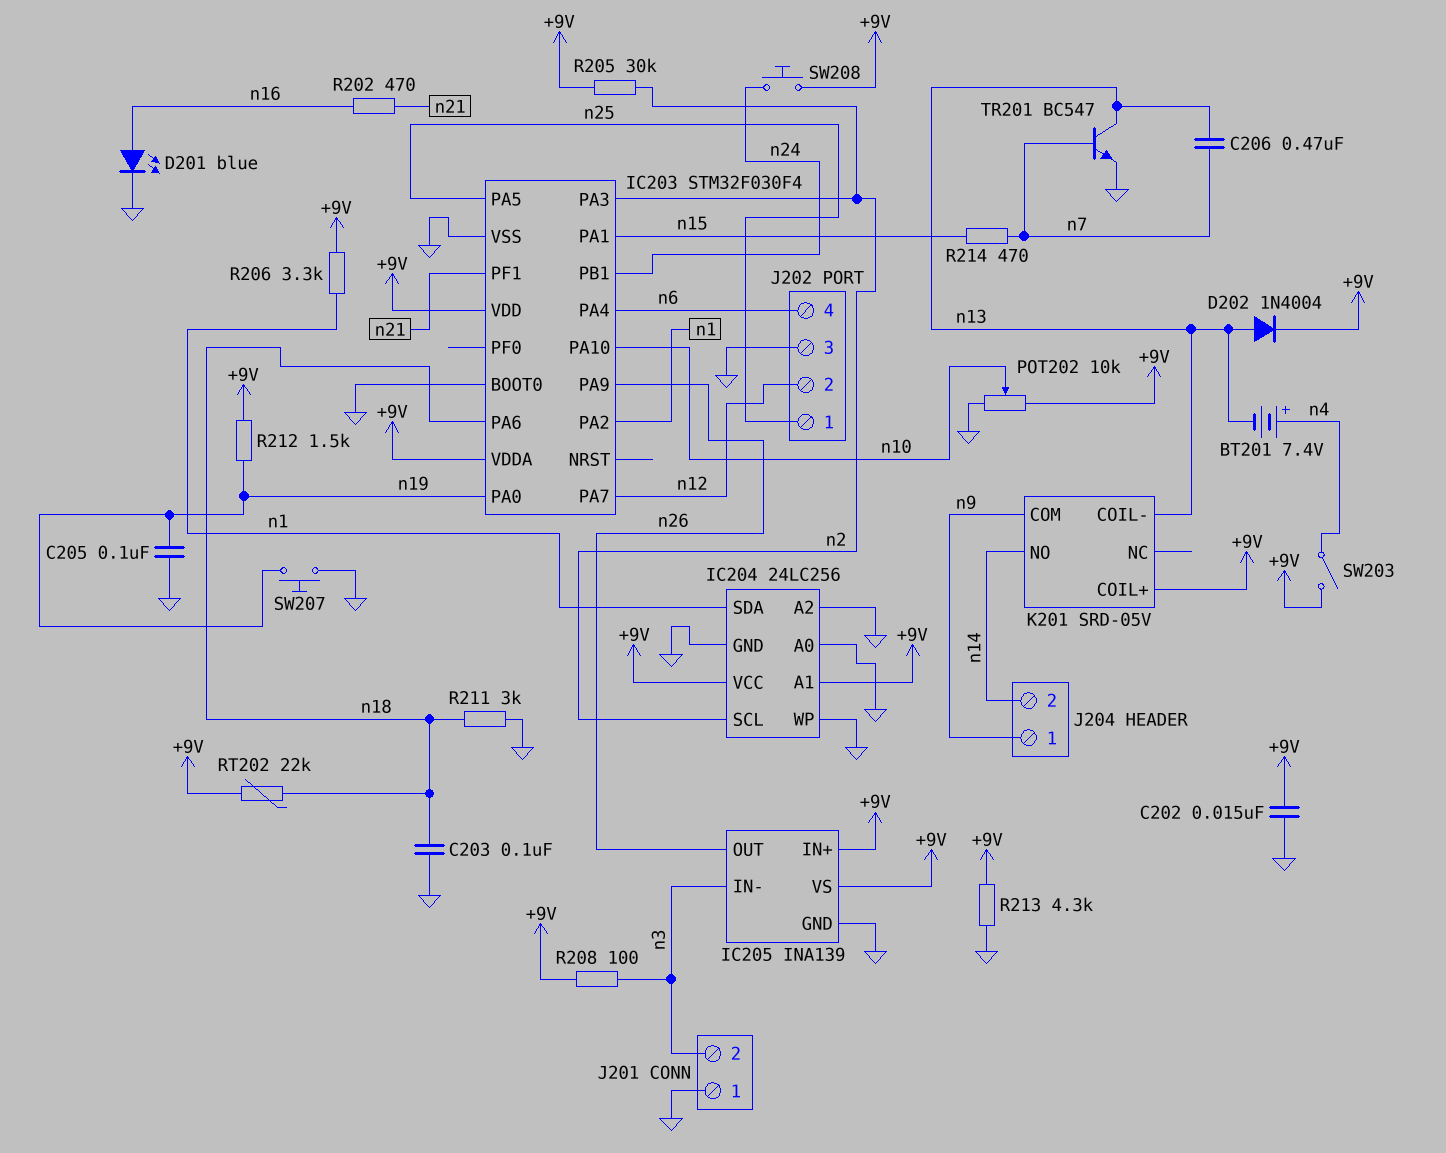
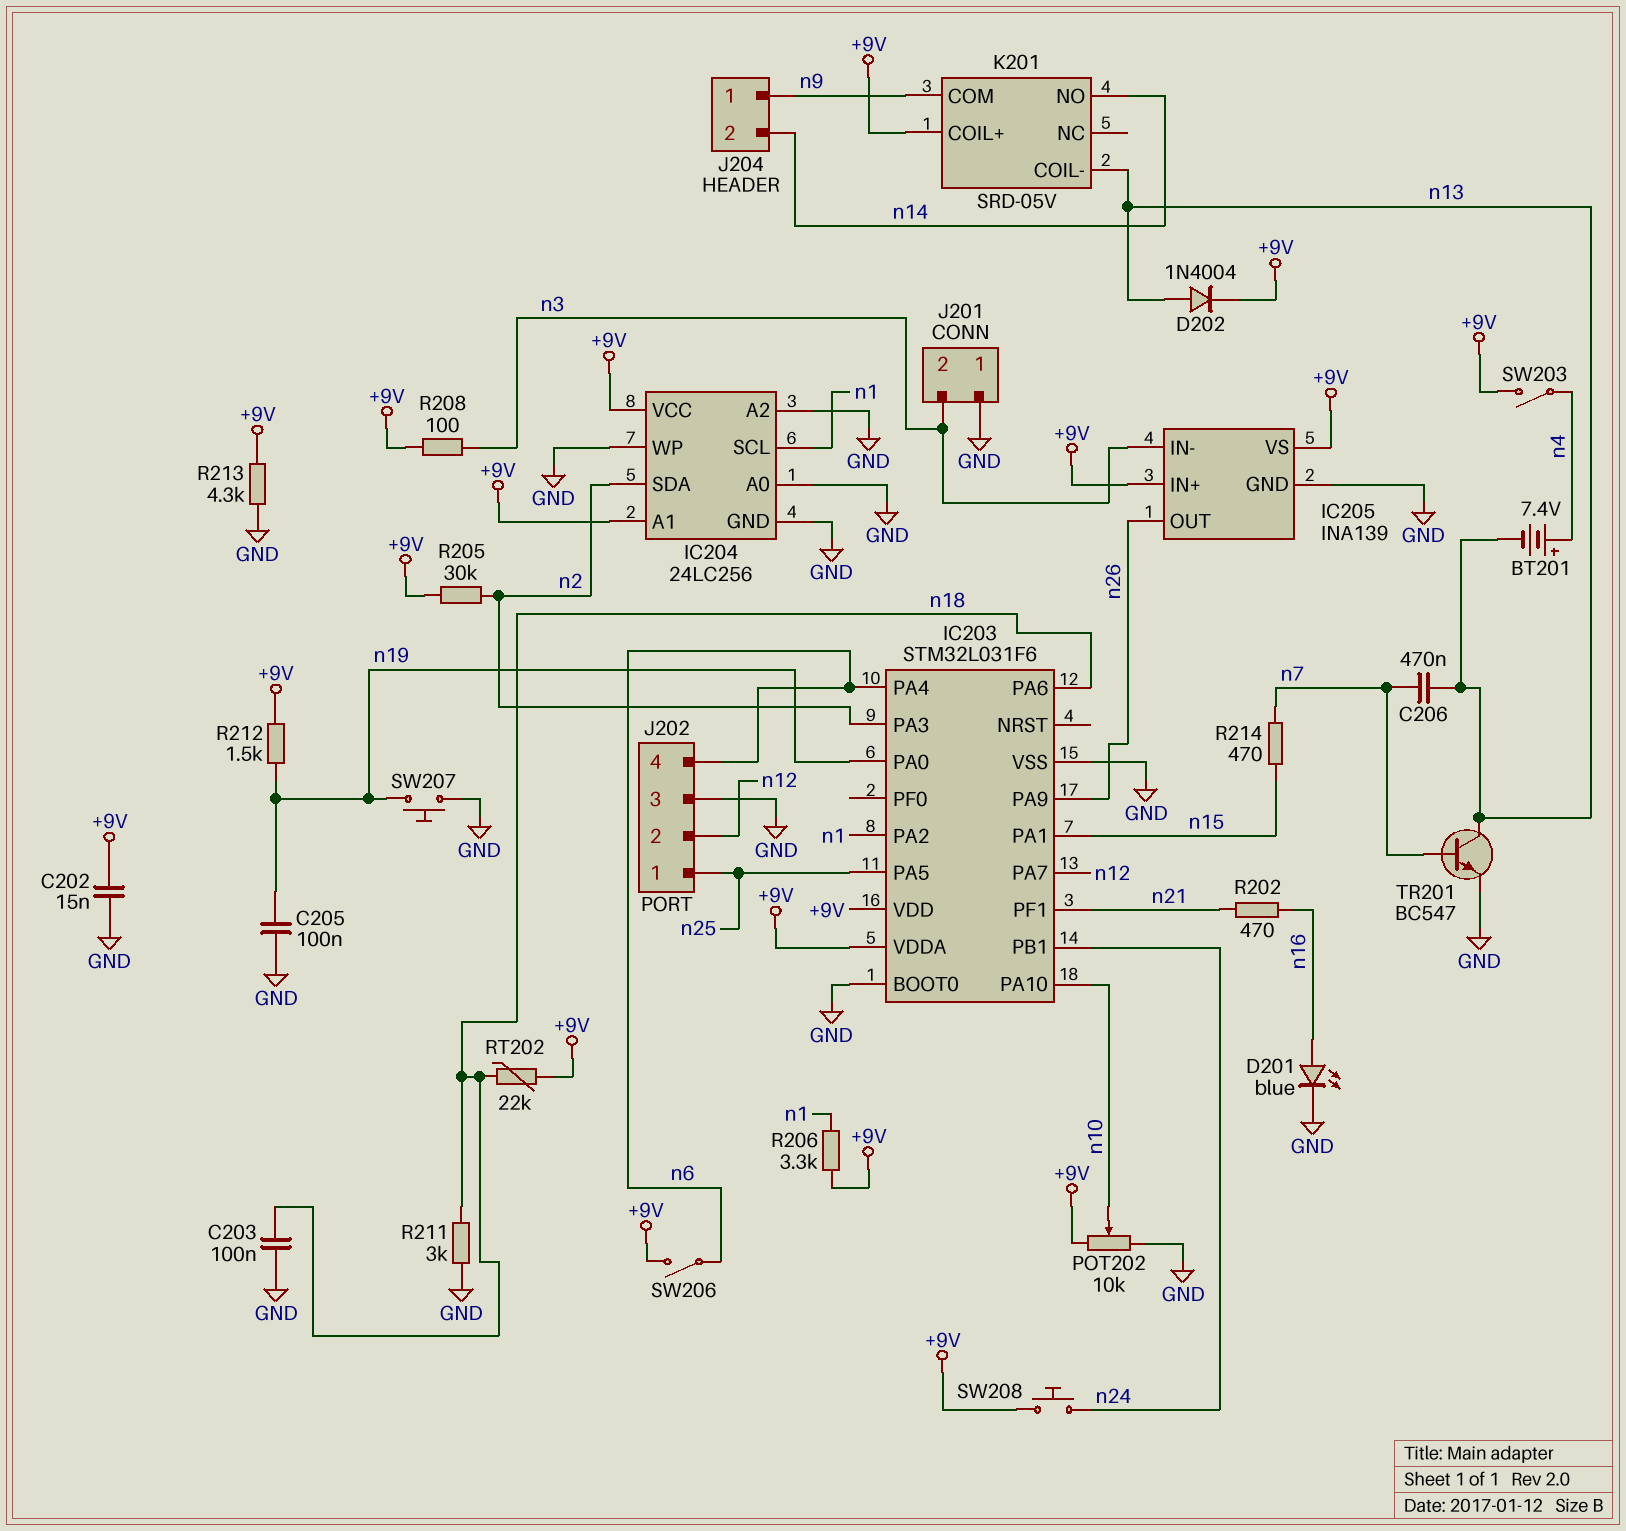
IC203: STM32F030F4 -> STM32L031F6
IC204 pin SCL: n2 -> n1
IC204 pin SDA: n1 -> n2
SW206: none -> switch (+9V, n6)

